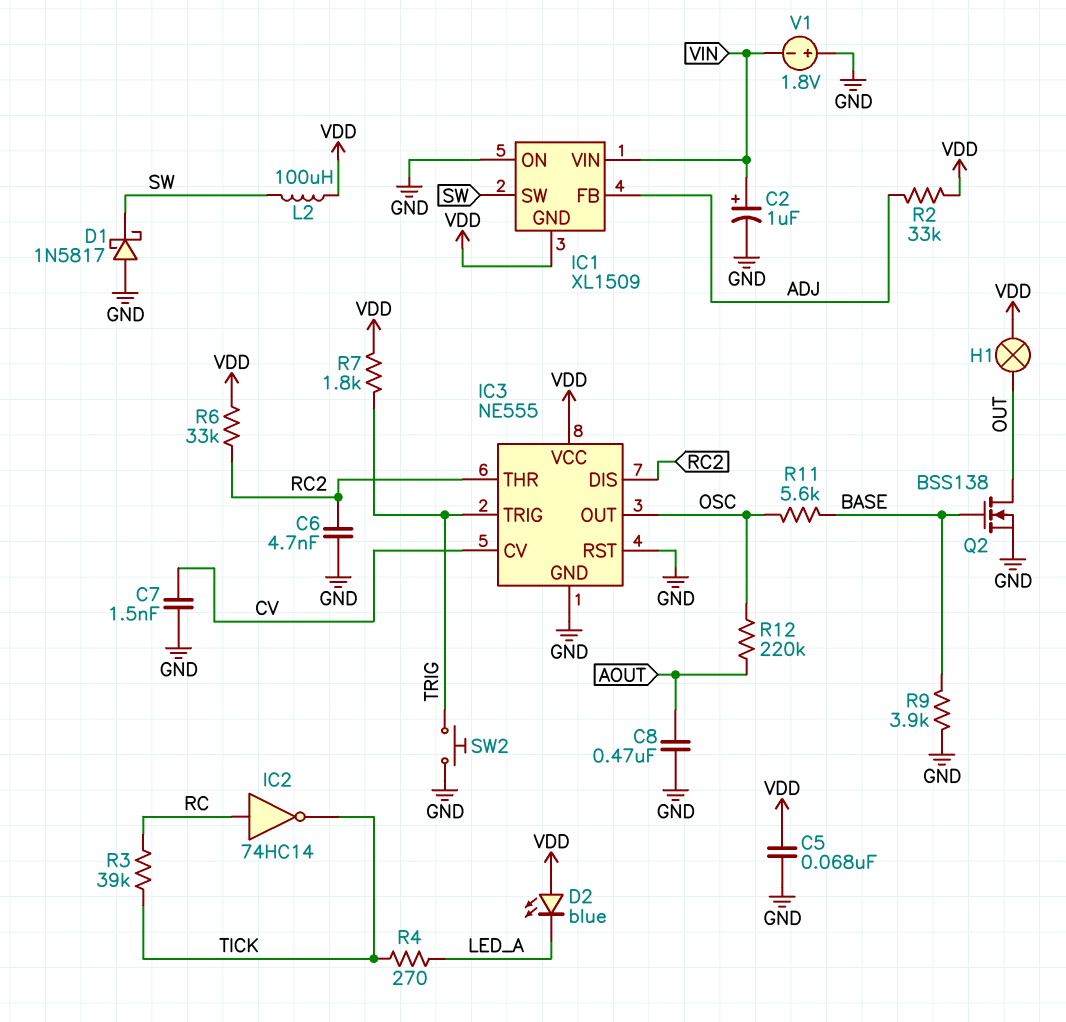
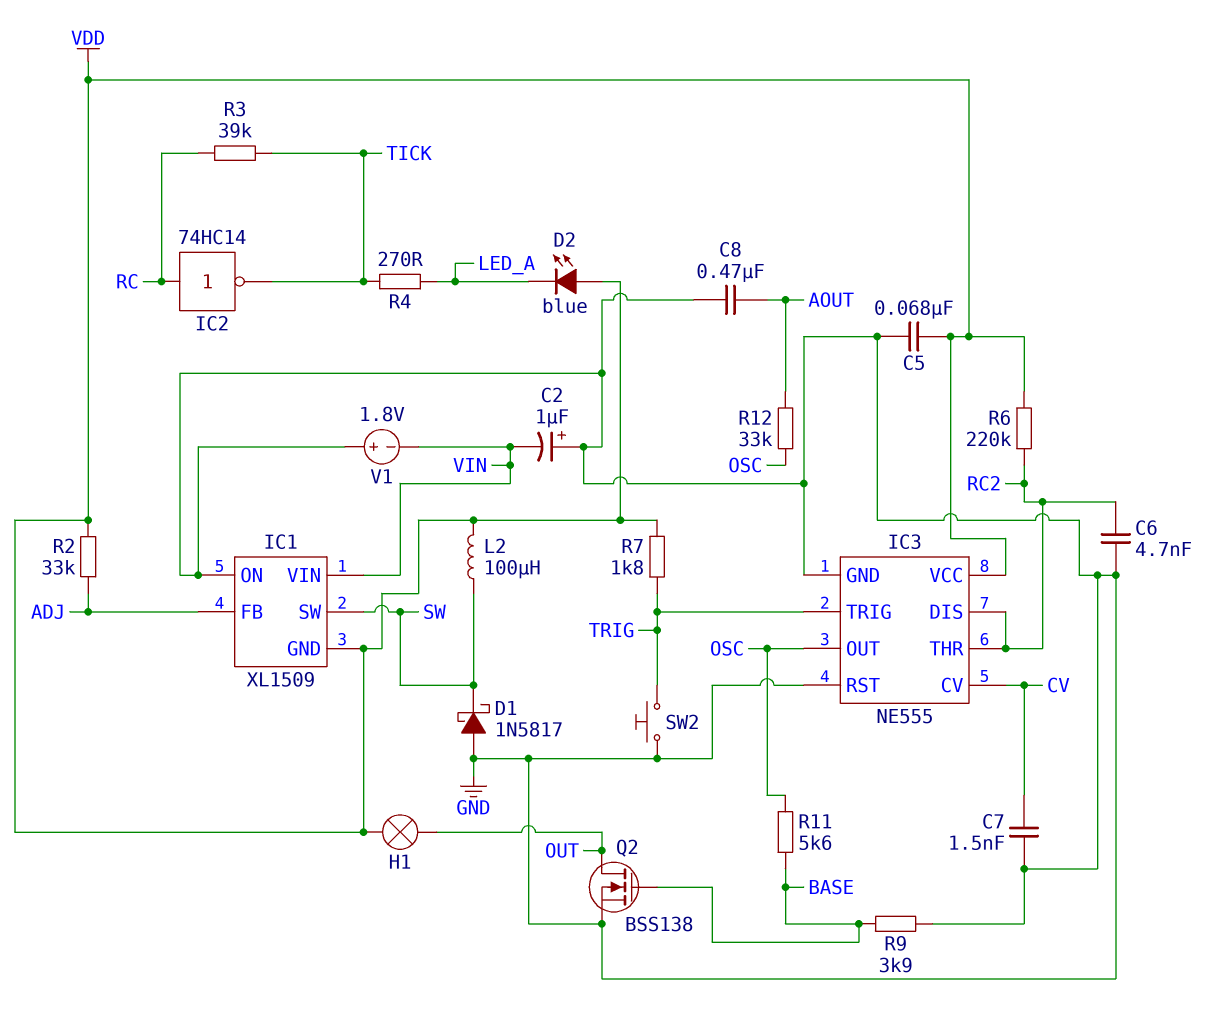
C2: 1uF (plus VIN, minus GND) -> 1uF (plus GND, minus VIN)
R6: 33k (RC2, VDD) -> 220k (RC2, VDD)
R12: 220k (AOUT, OSC) -> 33k (AOUT, OSC)

